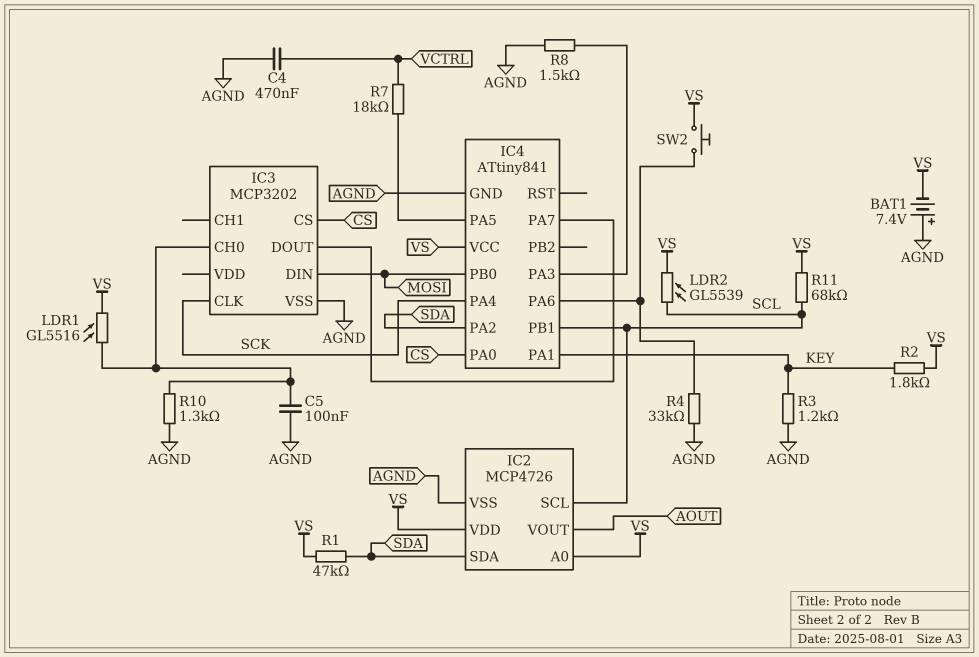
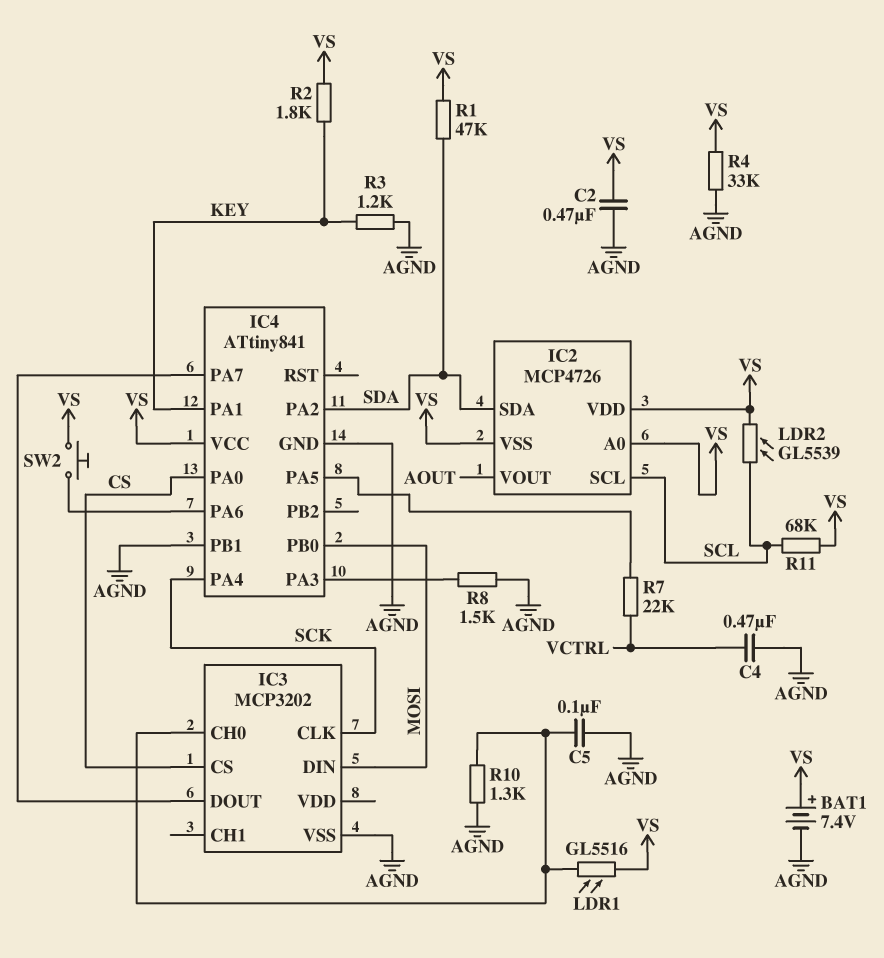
BAT1: 7.4V (plus AGND, minus VS) -> 7.4V (plus VS, minus AGND)
C2: none -> 470nF (AGND, VS)
IC2 pin VSS: AGND -> VS
IC4 pin PB1: SCL -> AGND
R4: 33k (AGND, IC4/PA6) -> 33k (AGND, VS)
R7: 18k (IC4/PA5, VCTRL) -> 22k (IC4/PA5, VCTRL)

